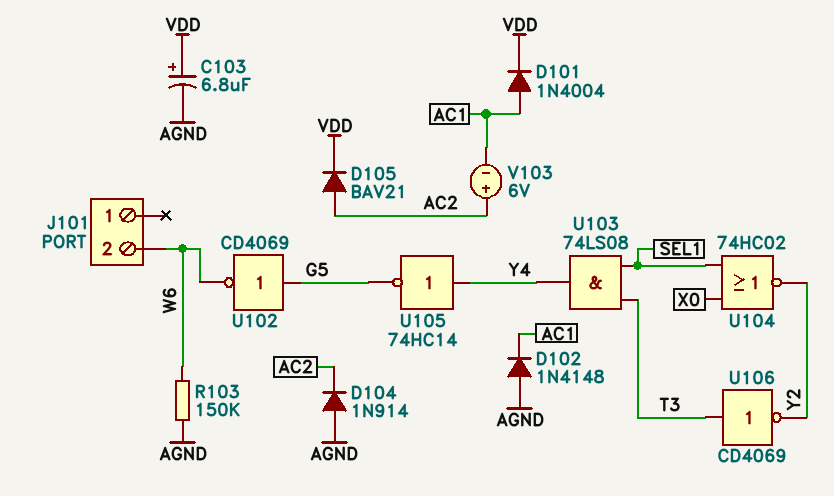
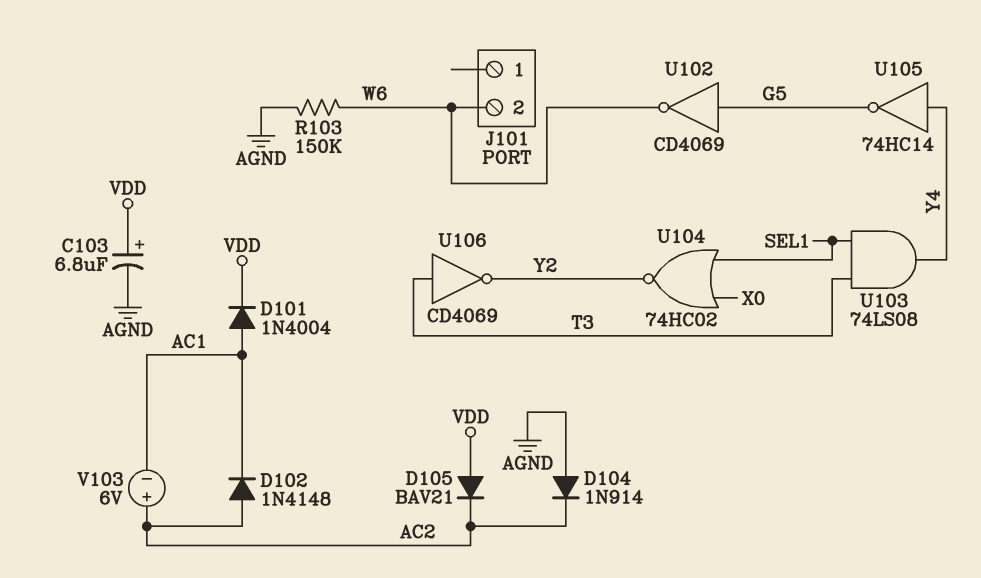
D102: diode 1N4148 (A AGND, K AC1) -> diode 1N4148 (A AC2, K AC1)
D105: diode BAV21 (A AC2, K VDD) -> diode BAV21 (A VDD, K AC2)

